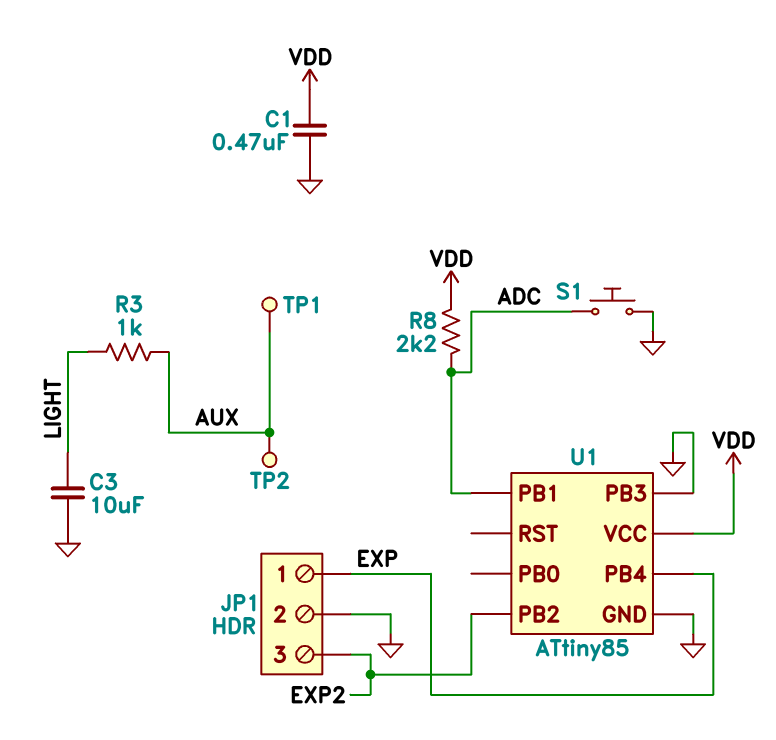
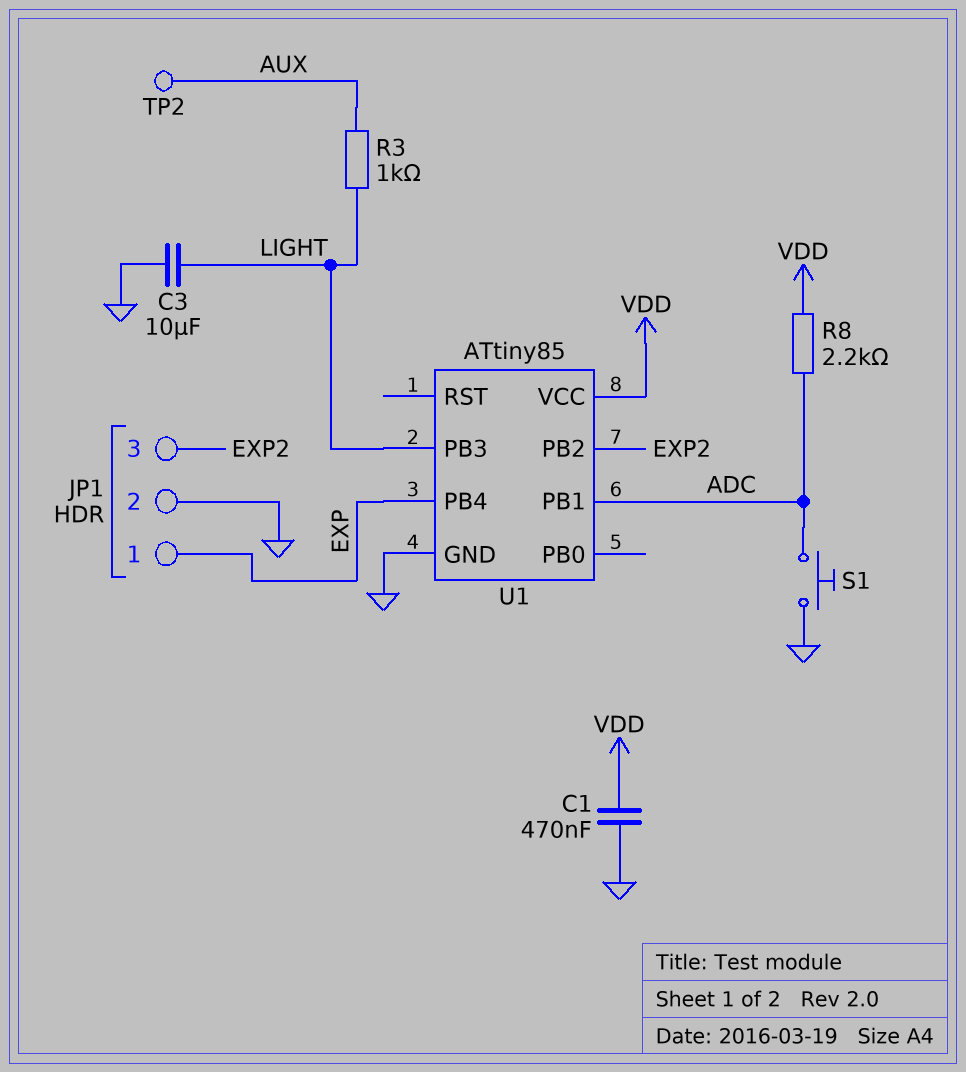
TP1: test point (AUX) -> none
U1 pin PB3: GND -> LIGHT

